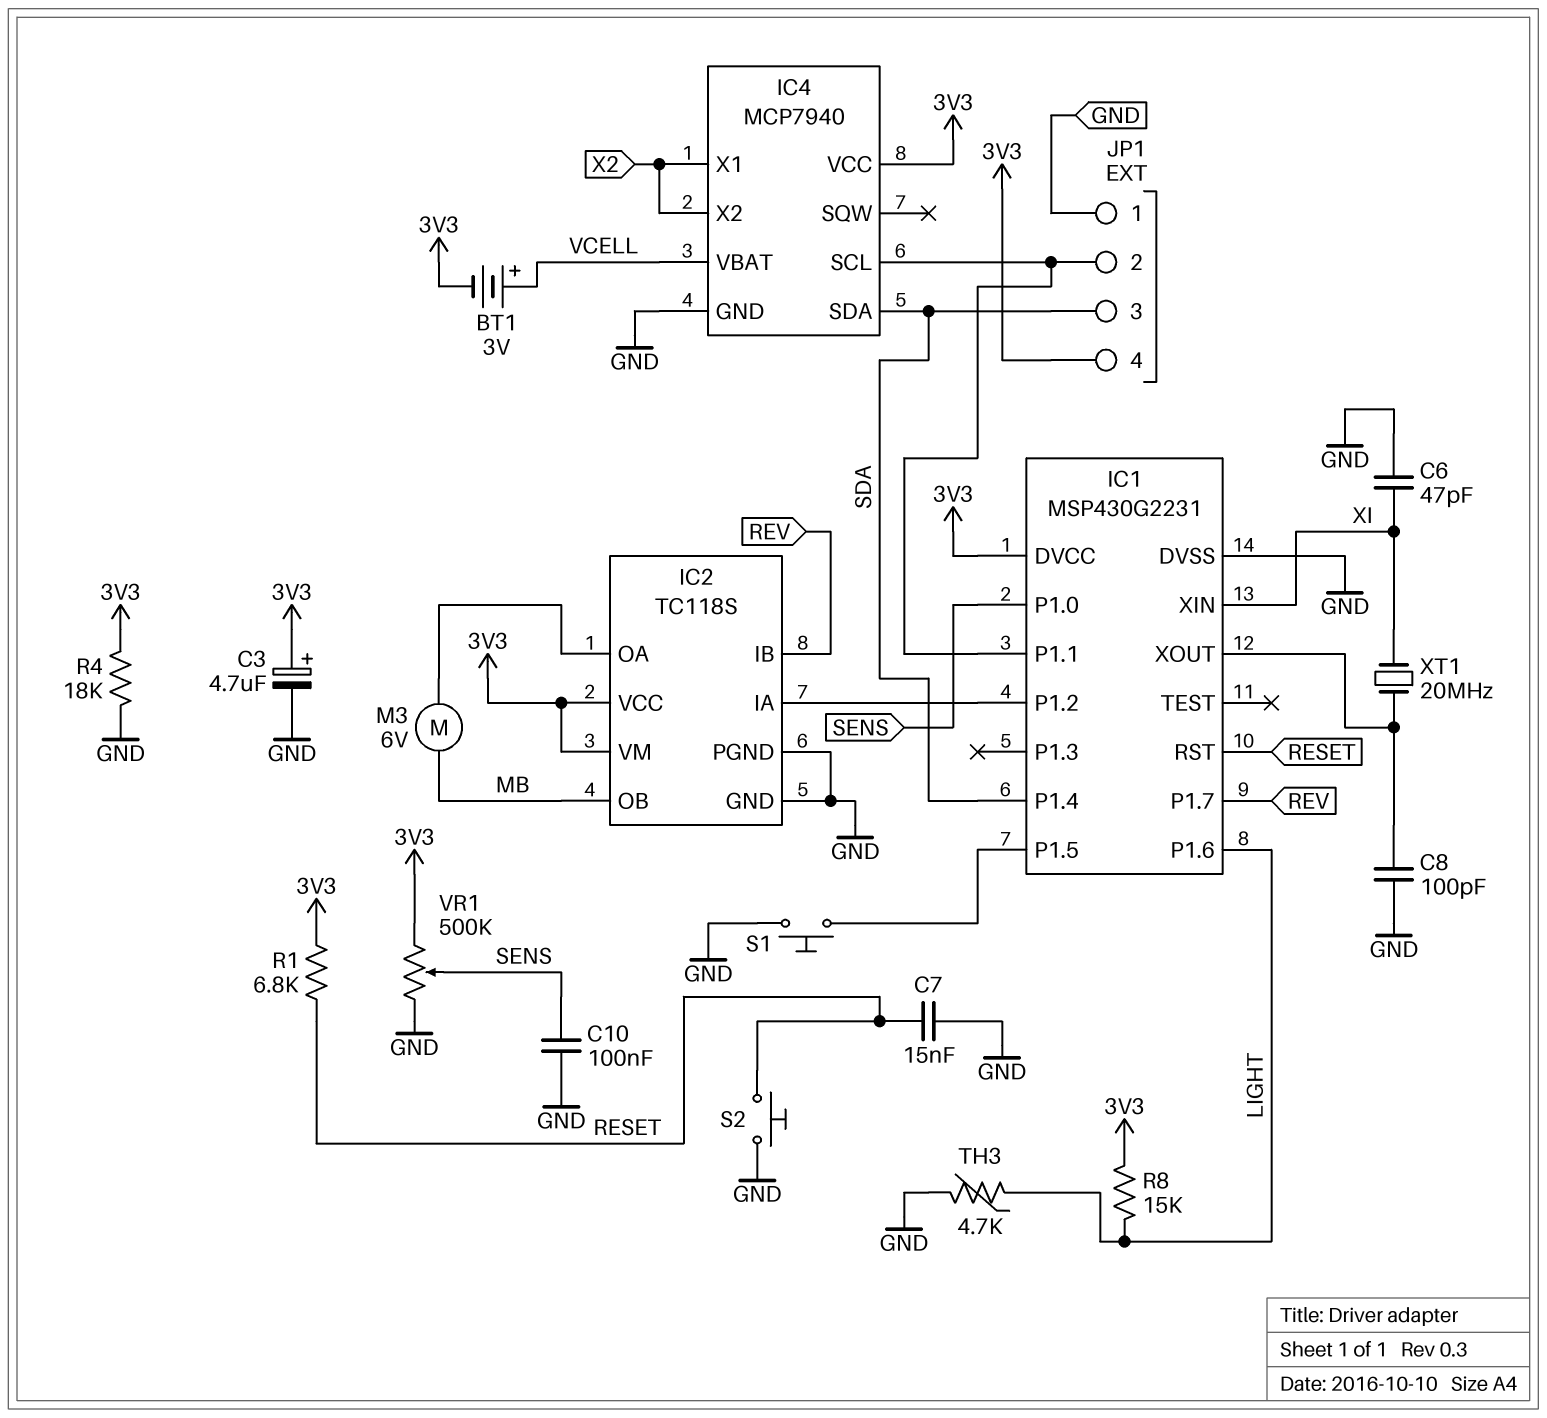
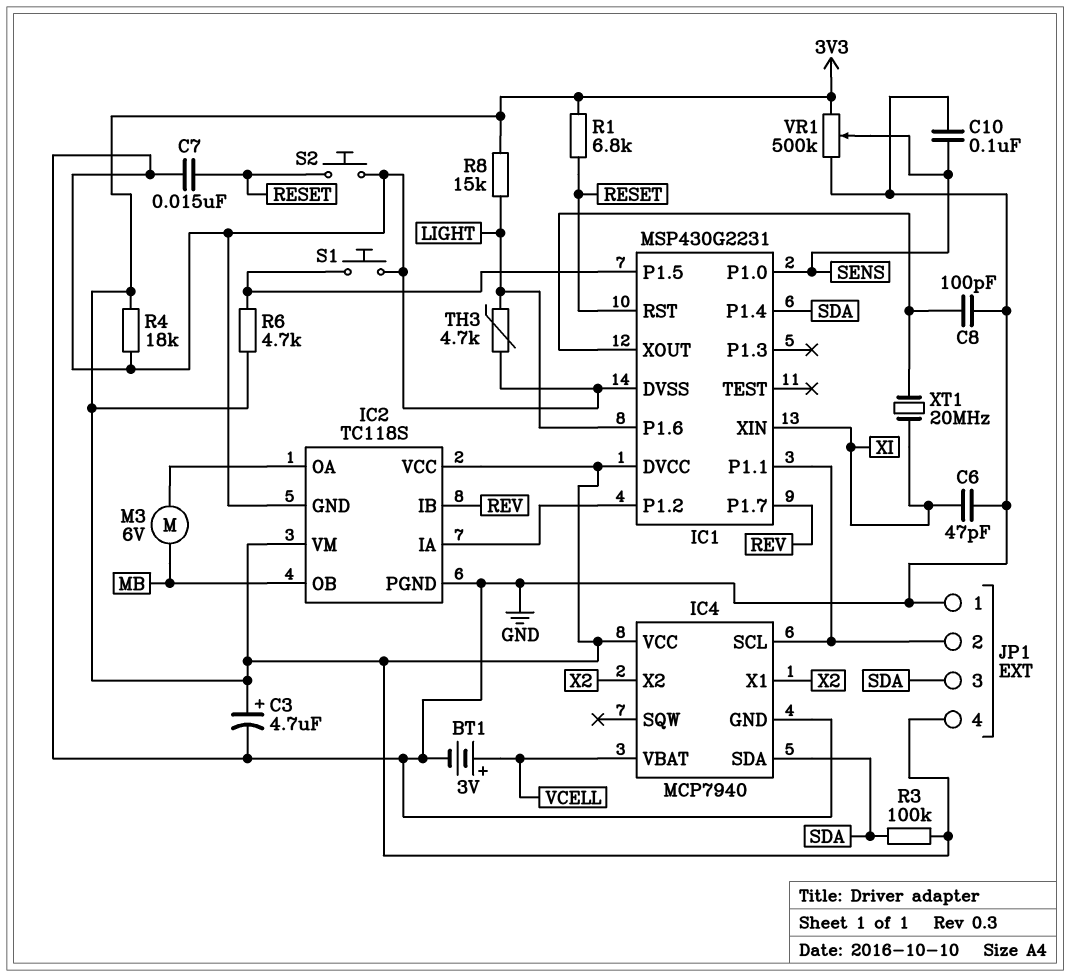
BT1: 3V (plus VCELL, minus 3V3) -> 3V (plus VCELL, minus GND)
R3: none -> 100k (3V3, SDA)
R6: none -> 4.7k (3V3, IC1/P1.5)

